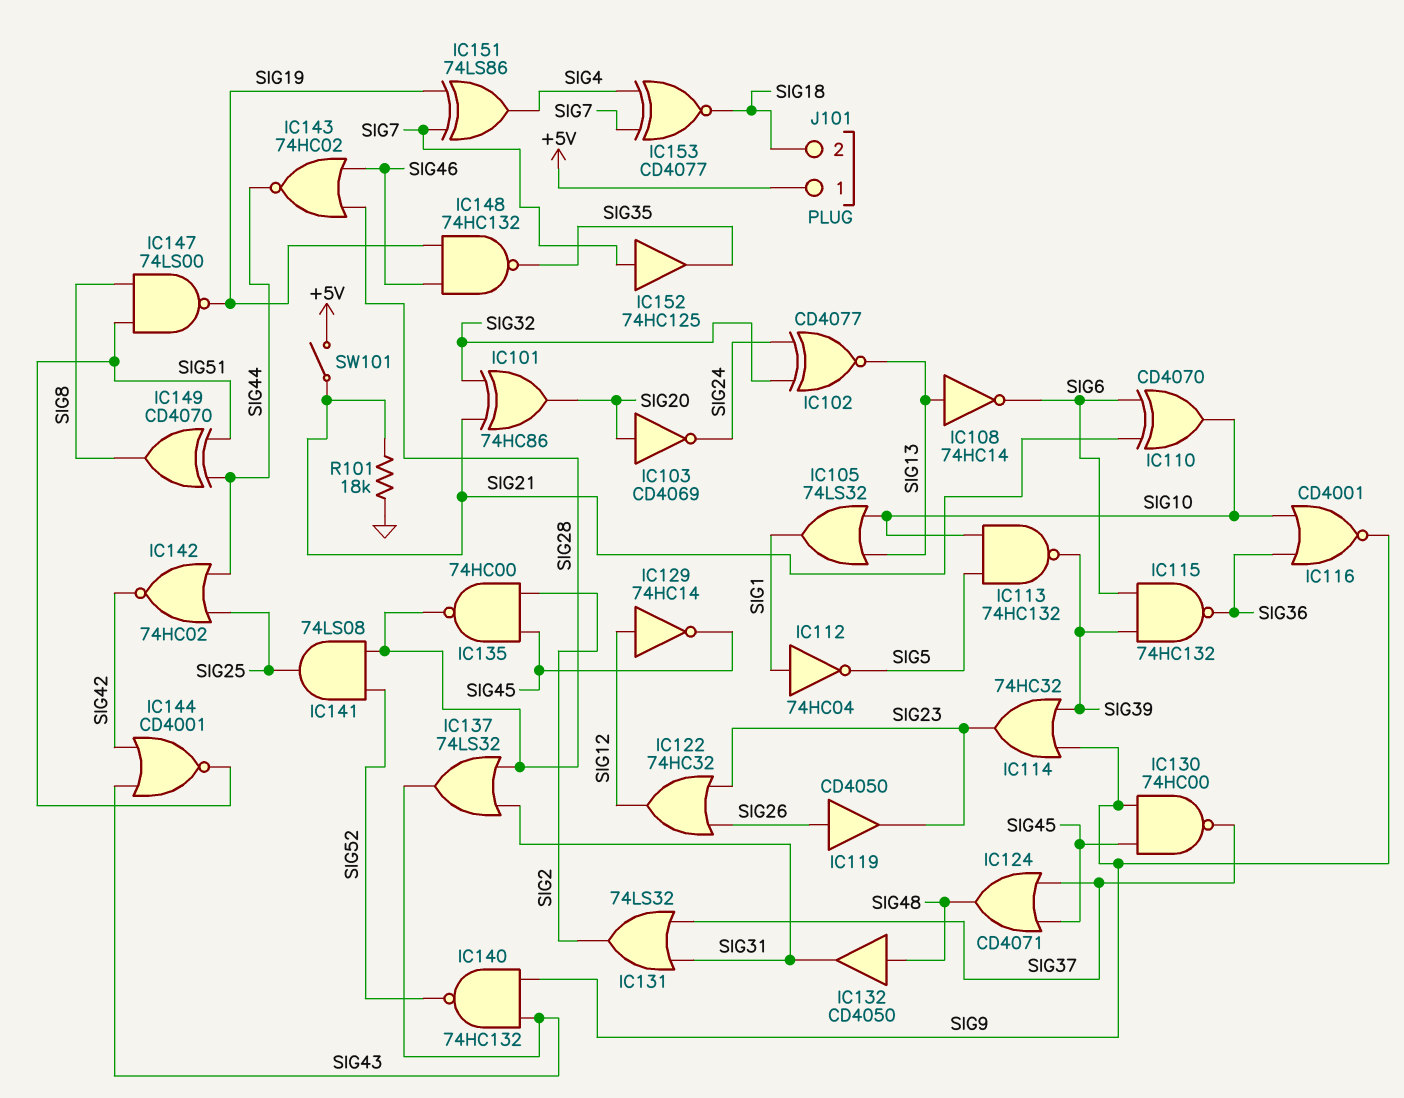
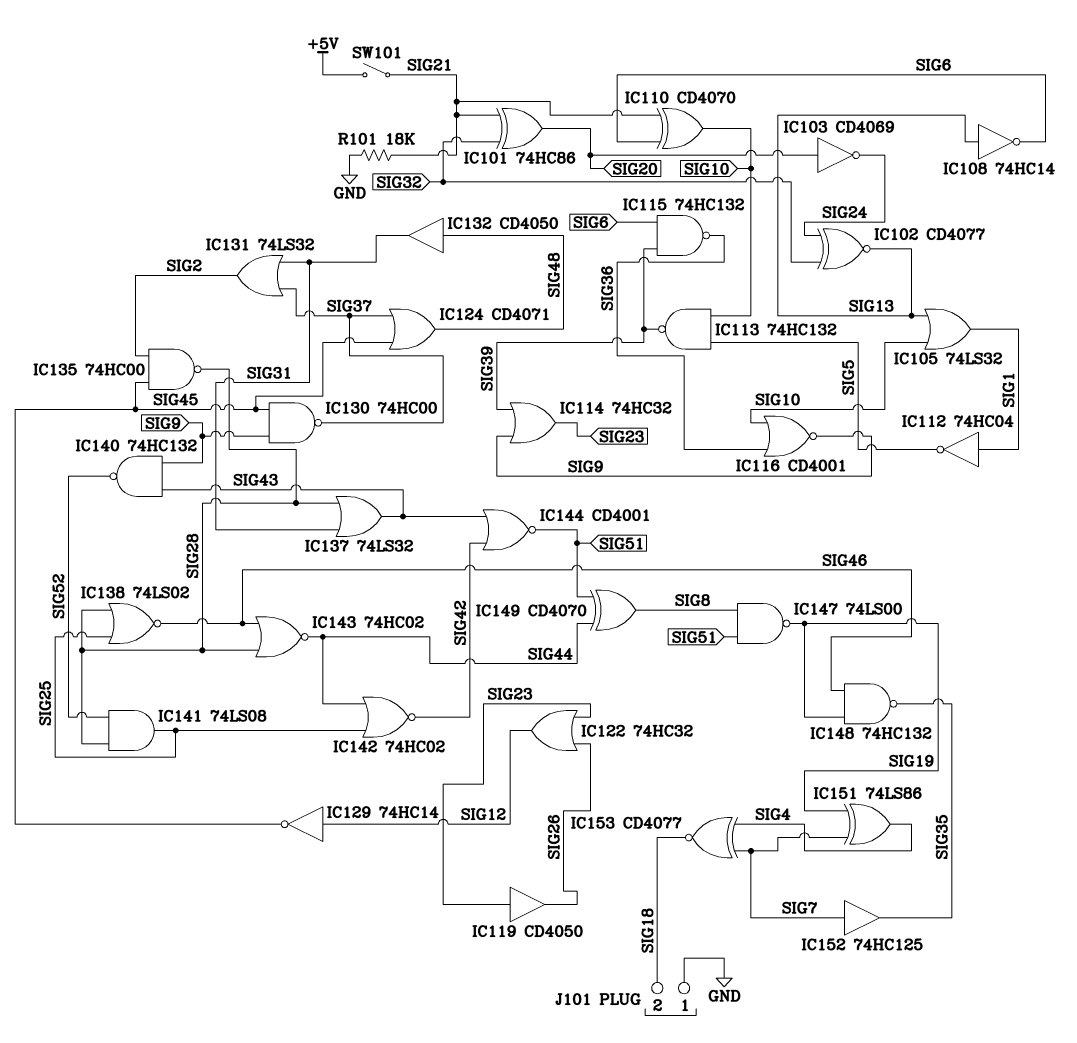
IC119: buffer CD4050 (in SIG26, out SIG23) -> buffer CD4050 (in SIG23, out SIG26)
IC138: none -> NOR 74LS02 (in SIG25, in SIG28, out SIG46)
J101 pin 1: +5V -> GND

